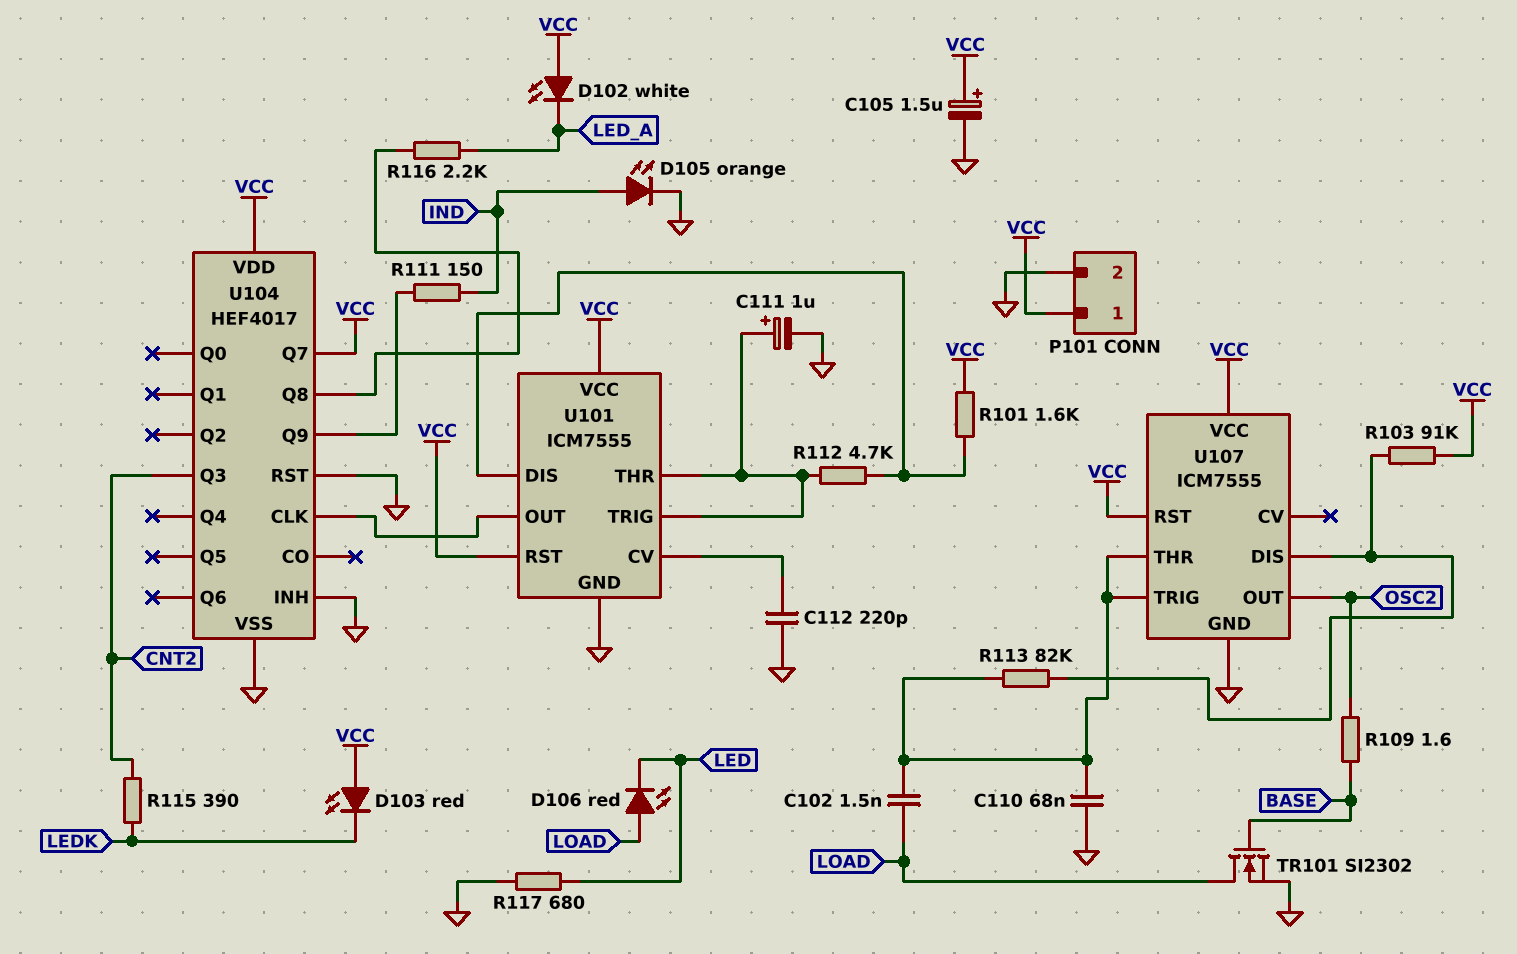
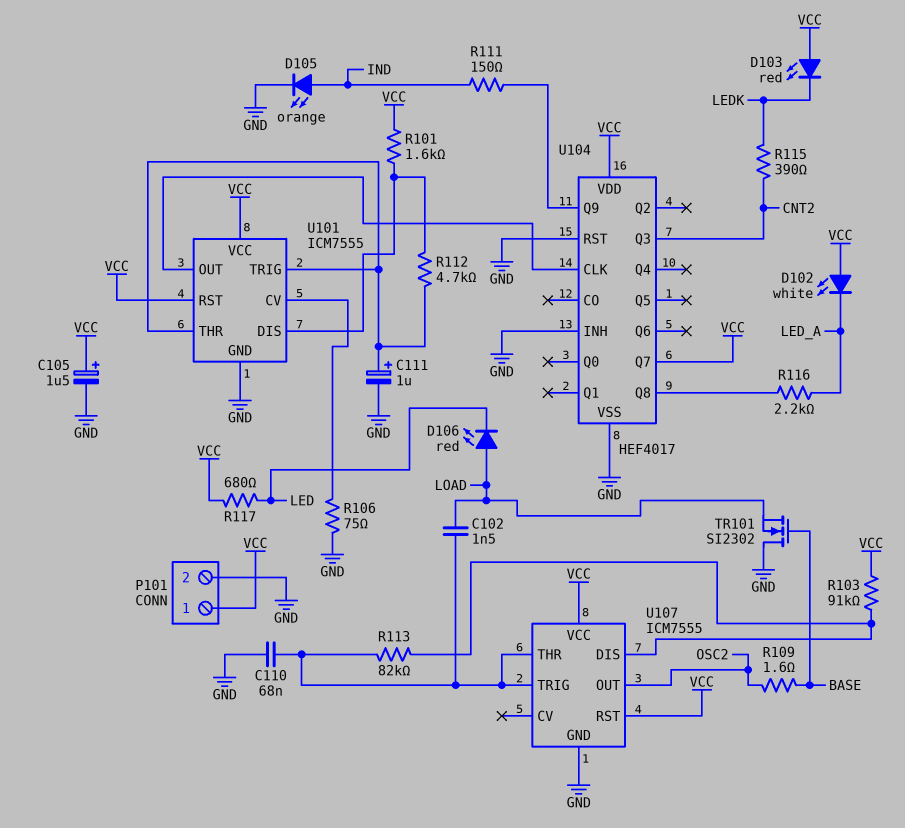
C112: 220pF (GND, U101/CV) -> none
R106: none -> 75 (GND, U101/CV)
R117: 680 (GND, LED) -> 680 (LED, VCC)
TR101: NMOS SI2302 (G BASE, D LOAD, S GND) -> NMOS SI2302 (G BASE, D GND, S LOAD)

